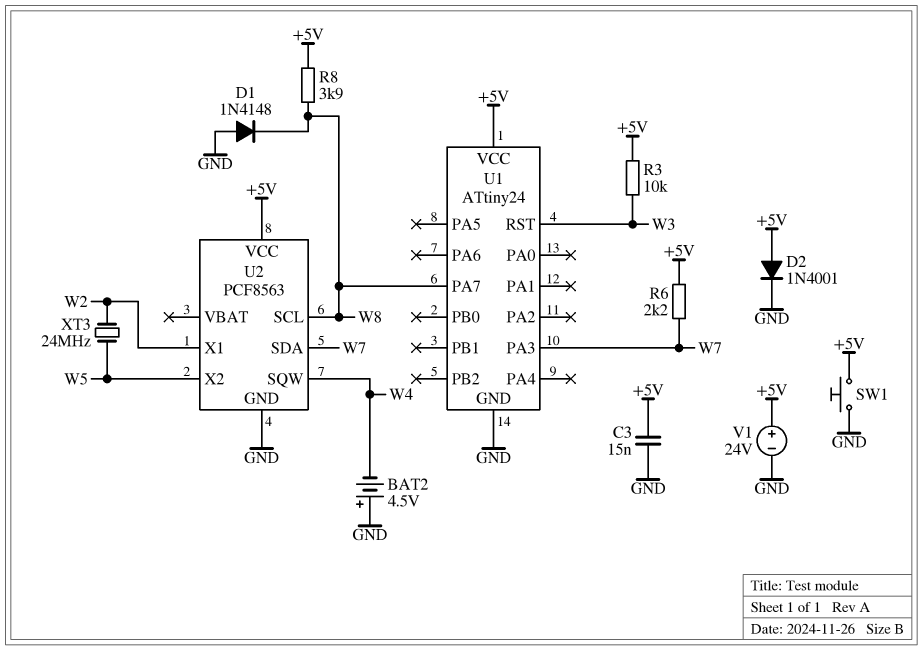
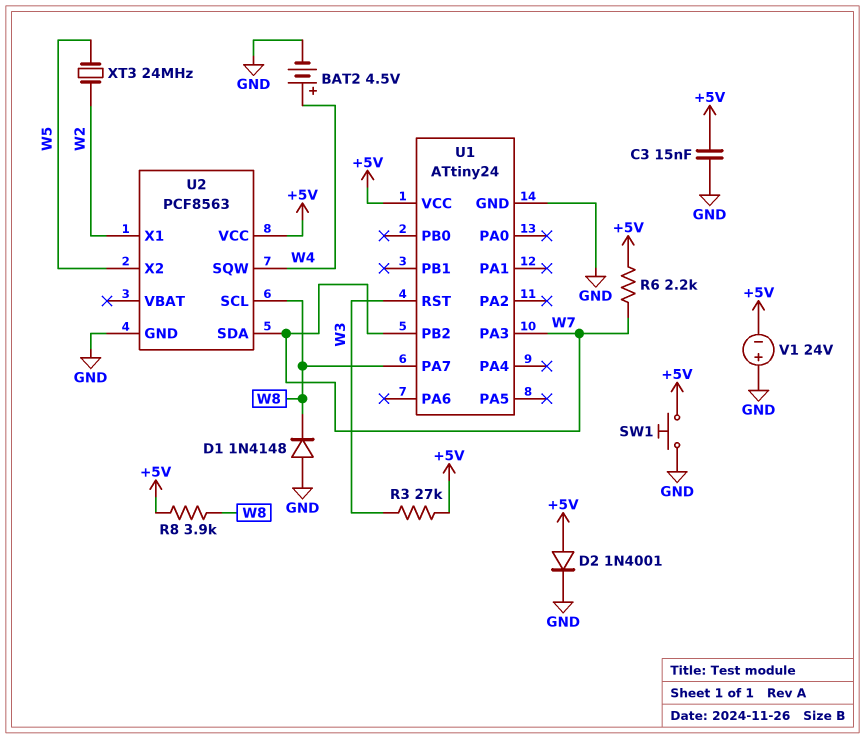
BAT2: 4.5V (plus GND, minus W4) -> 4.5V (plus W4, minus GND)
R3: 10k (+5V, W3) -> 27k (+5V, W3)
U1 pin PB2: none -> W7
V1: 24V (plus +5V, minus GND) -> 24V (plus GND, minus +5V)

